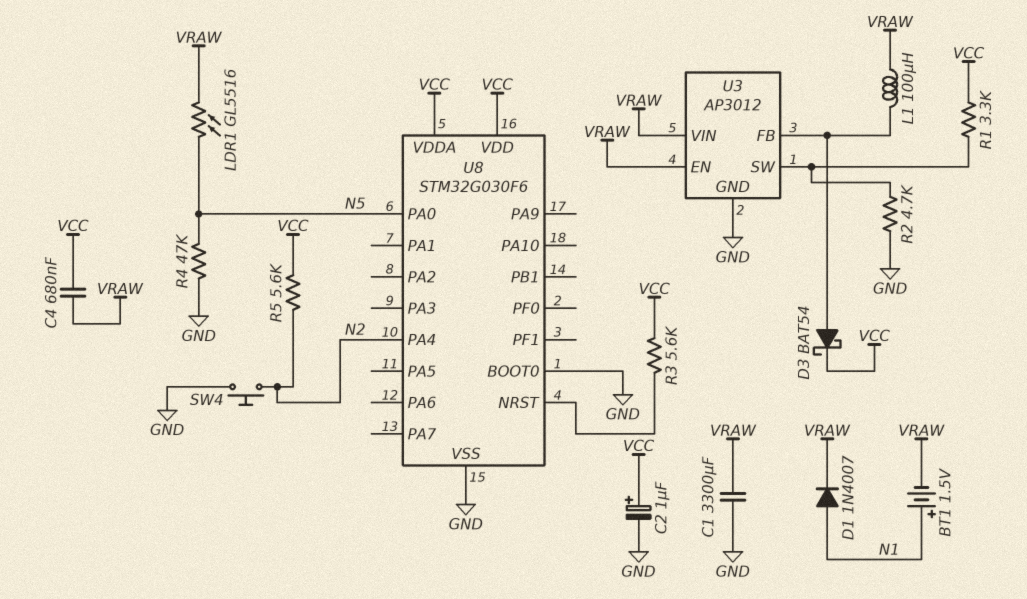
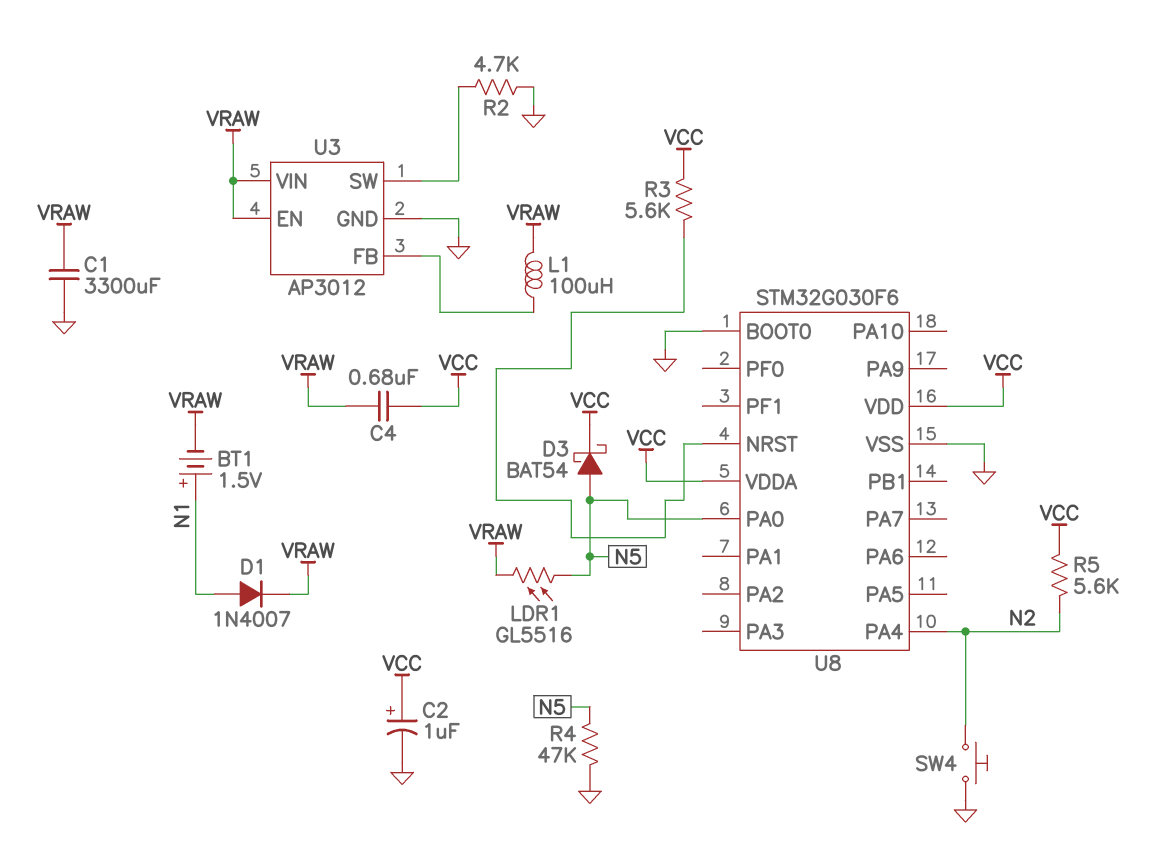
D3: schottky BAT54 (A U3/FB, K VCC) -> schottky BAT54 (A N5, K VCC)
R1: 3.3k (U3/SW, VCC) -> none

